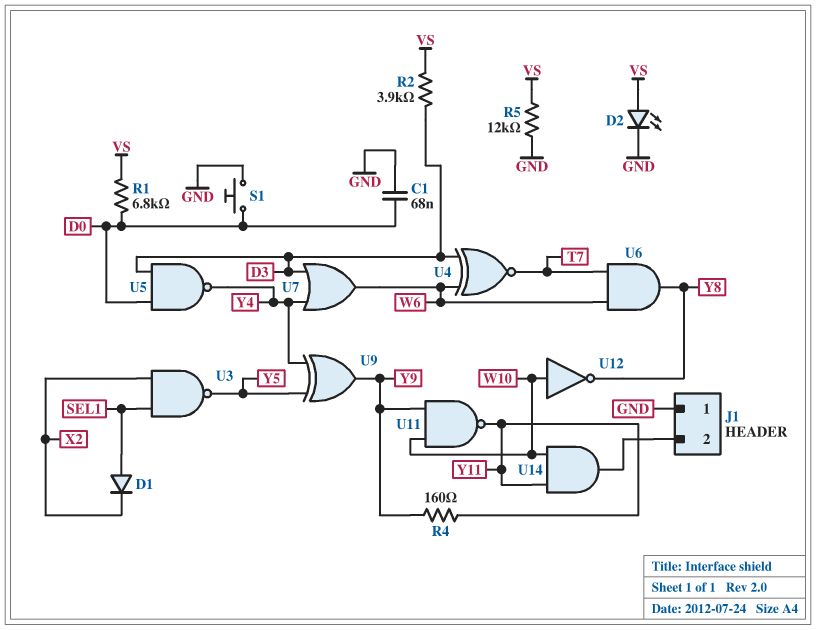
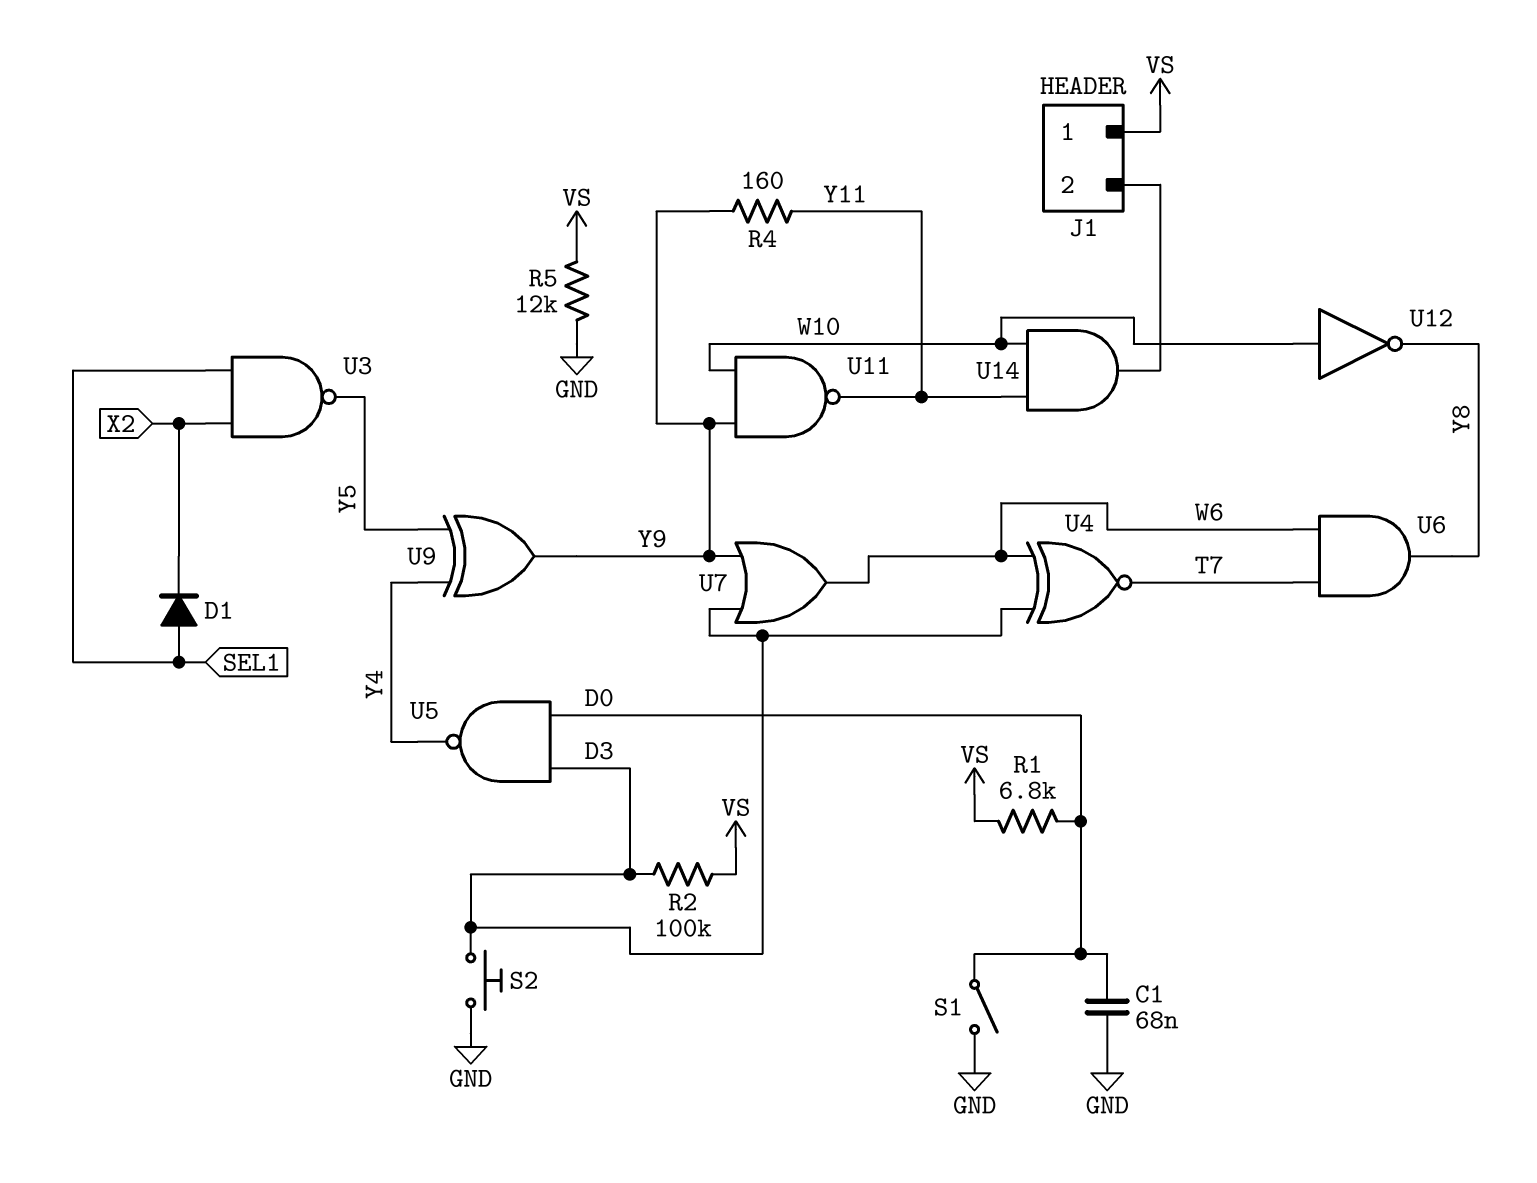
D2: LED (A VS, K GND) -> none
J1 pin 1: GND -> VS
R2: 3.9k (D3, VS) -> 100k (D3, VS)
S1: button (D0, GND) -> switch (D0, GND)
S2: none -> button (D3, GND)
U7: OR (in D3, in Y4, out W6) -> OR (in D3, in Y9, out W6)

